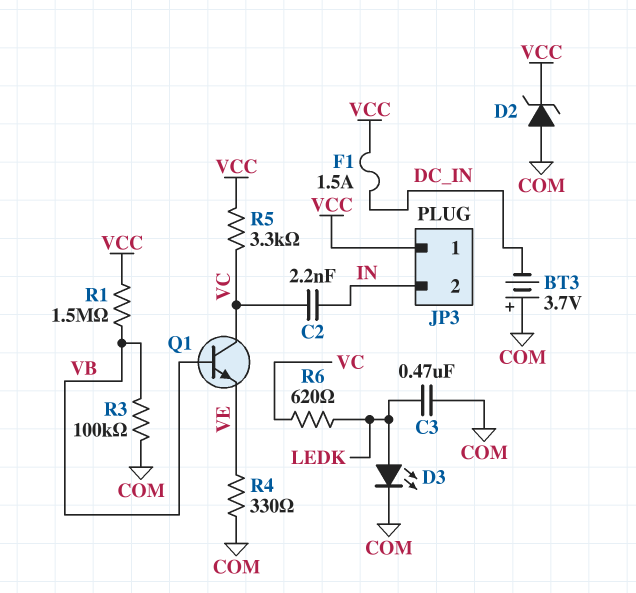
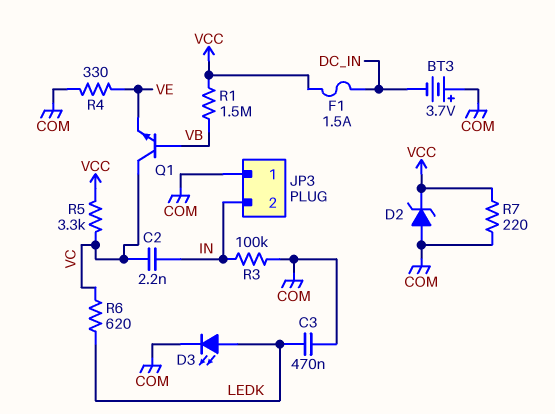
JP3 pin 1: VCC -> COM
R3: 100k (COM, VB) -> 100k (COM, IN)
R7: none -> 220 (COM, VCC)

